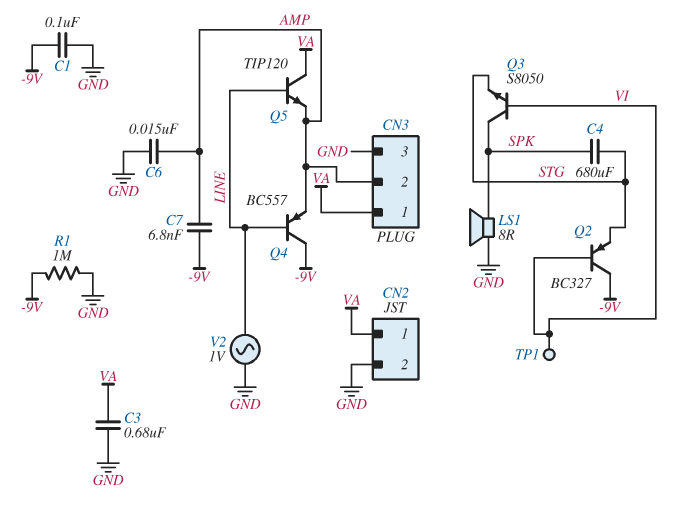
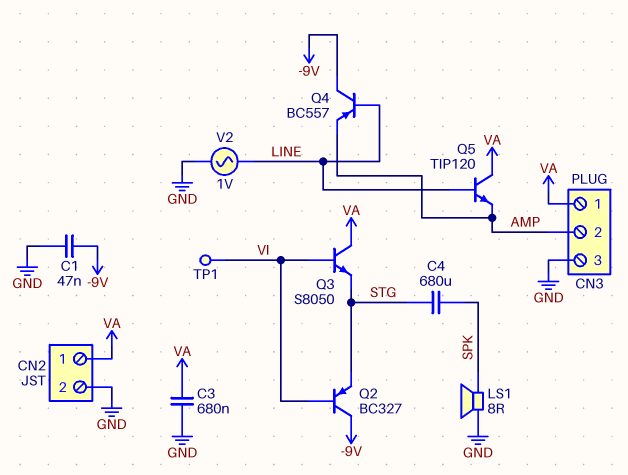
C1: 100nF (-9V, GND) -> 47nF (-9V, GND)
C6: 15nF (AMP, GND) -> none
C7: 6.8nF (-9V, AMP) -> none
Q3: NPN S8050 (B VI, C SPK, E STG) -> NPN S8050 (B VI, C VA, E STG)
R1: 1M (-9V, GND) -> none

